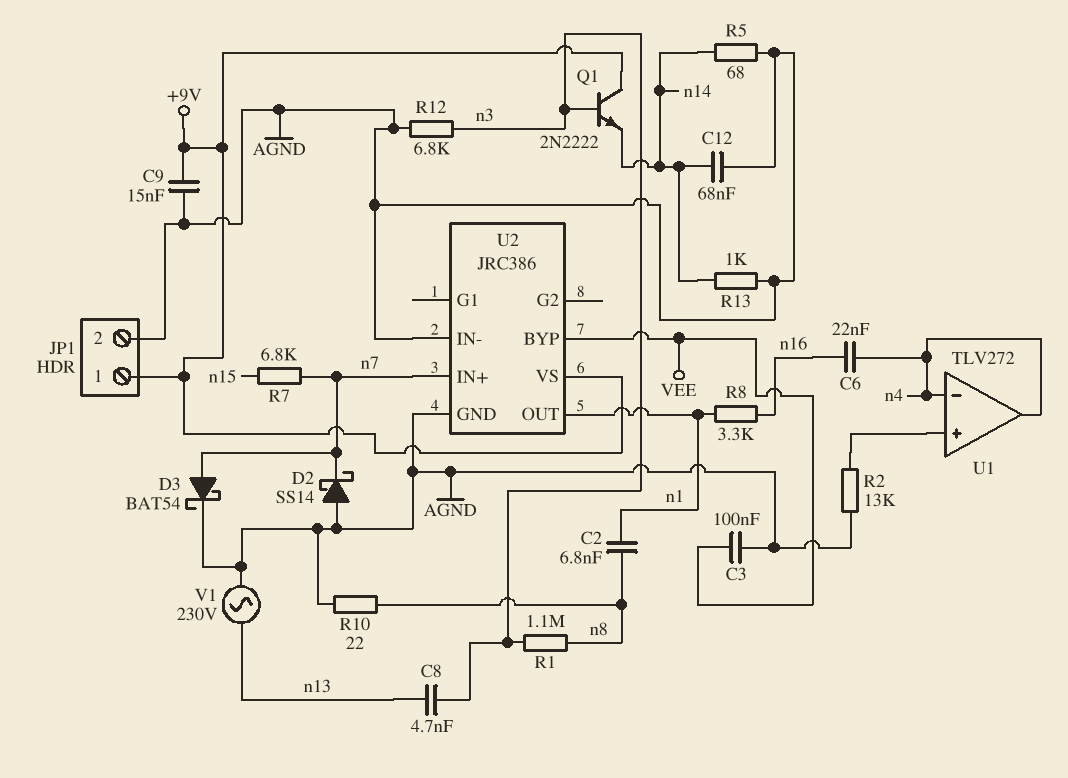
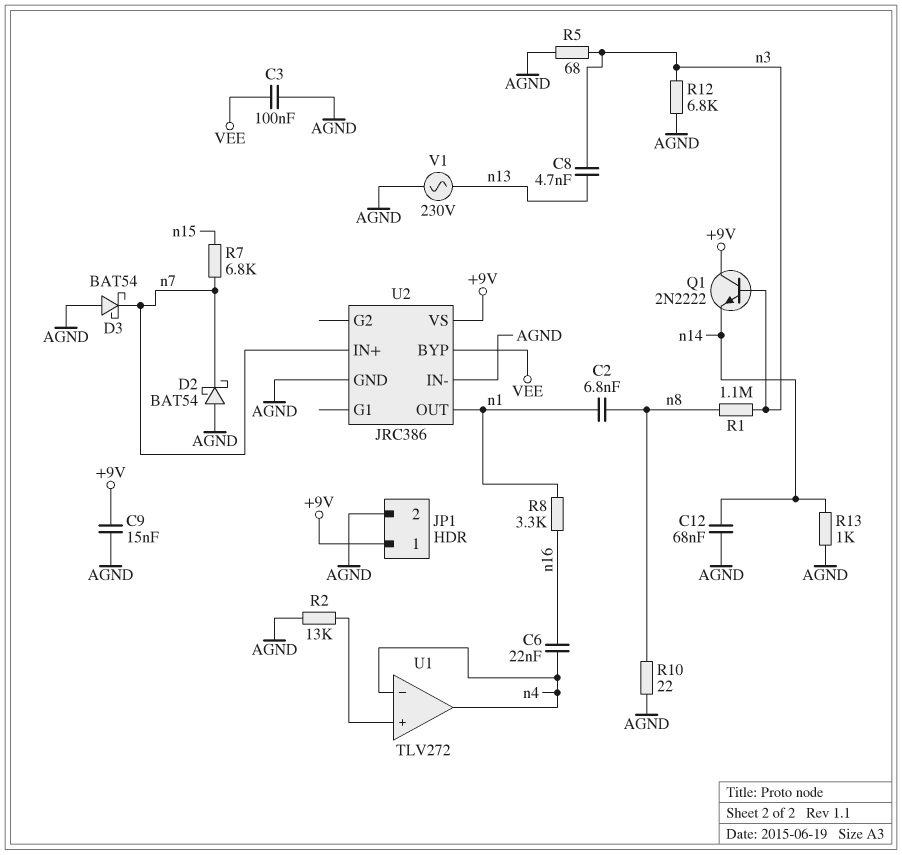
D2: schottky SS14 (A AGND, K n7) -> schottky BAT54 (A AGND, K n7)
D3: schottky BAT54 (A n7, K AGND) -> schottky BAT54 (A AGND, K n7)
R5: 68 (AGND, n14) -> 68 (AGND, n3)

